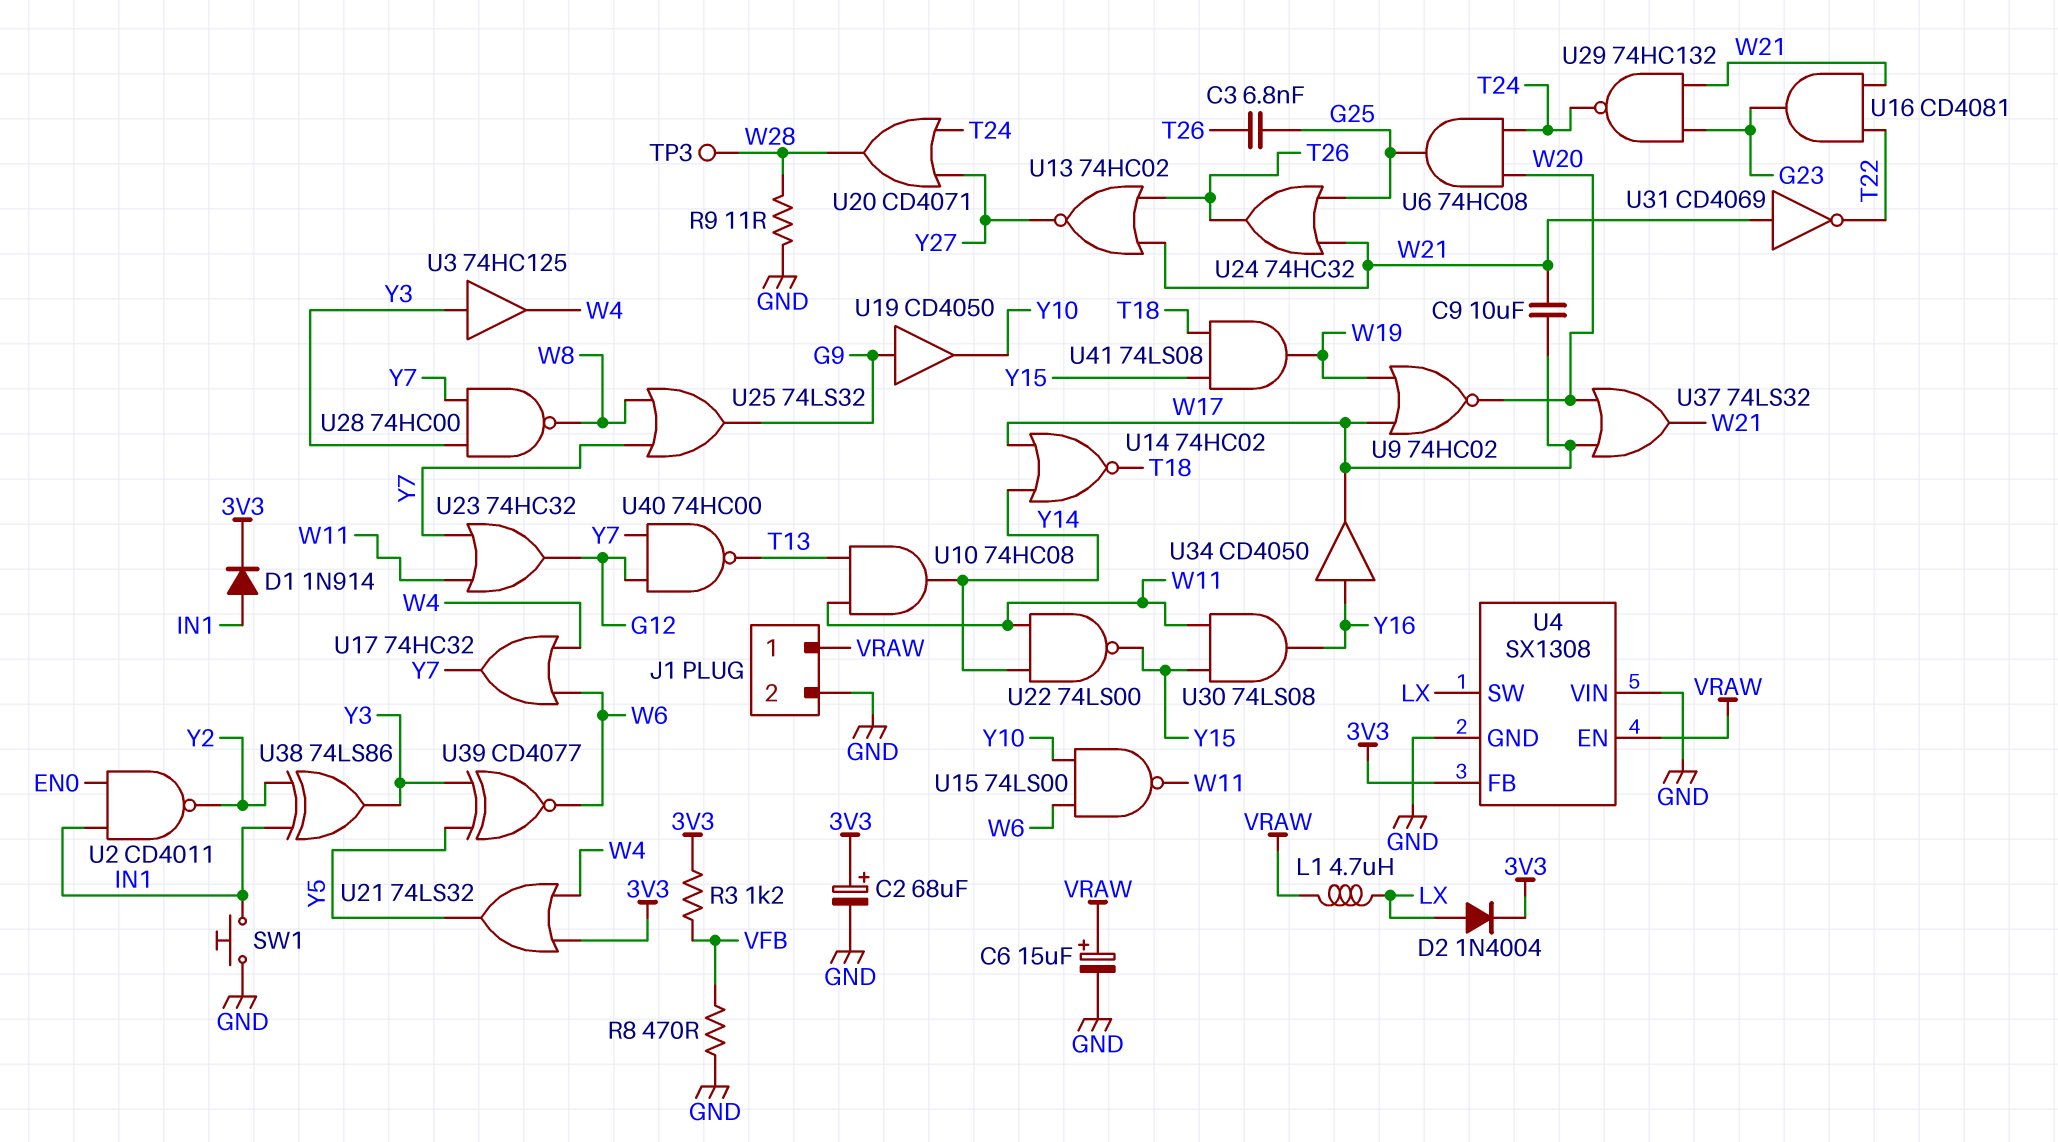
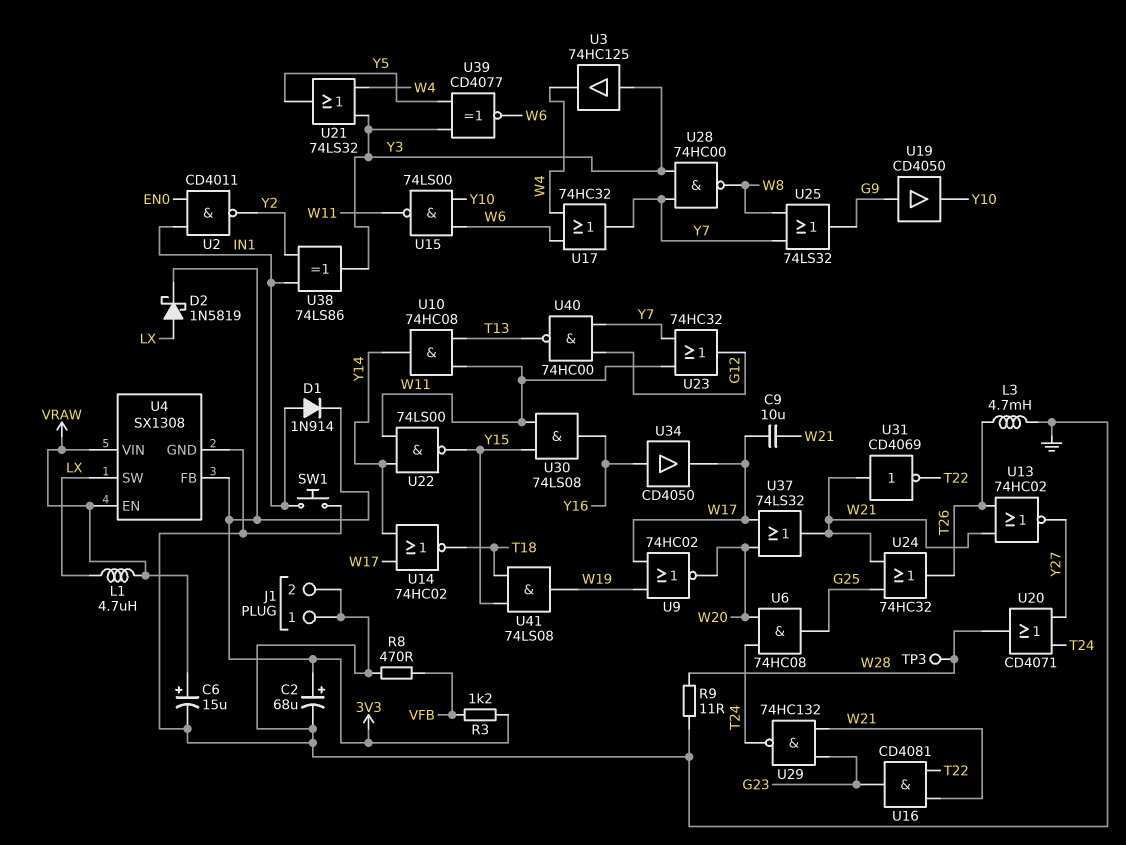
C3: 6.8nF (G25, T26) -> none
D2: diode 1N4004 (A LX, K 3V3) -> schottky 1N5819 (A LX, K 3V3)
J1 pin 1: VRAW -> GND
L3: none -> 4.7mH (GND, T26)
U4 pin VIN: GND -> VRAW
U21: OR 74LS32 (in 3V3, in W4, out Y5) -> OR 74LS32 (in W4, in Y3, out Y5)

